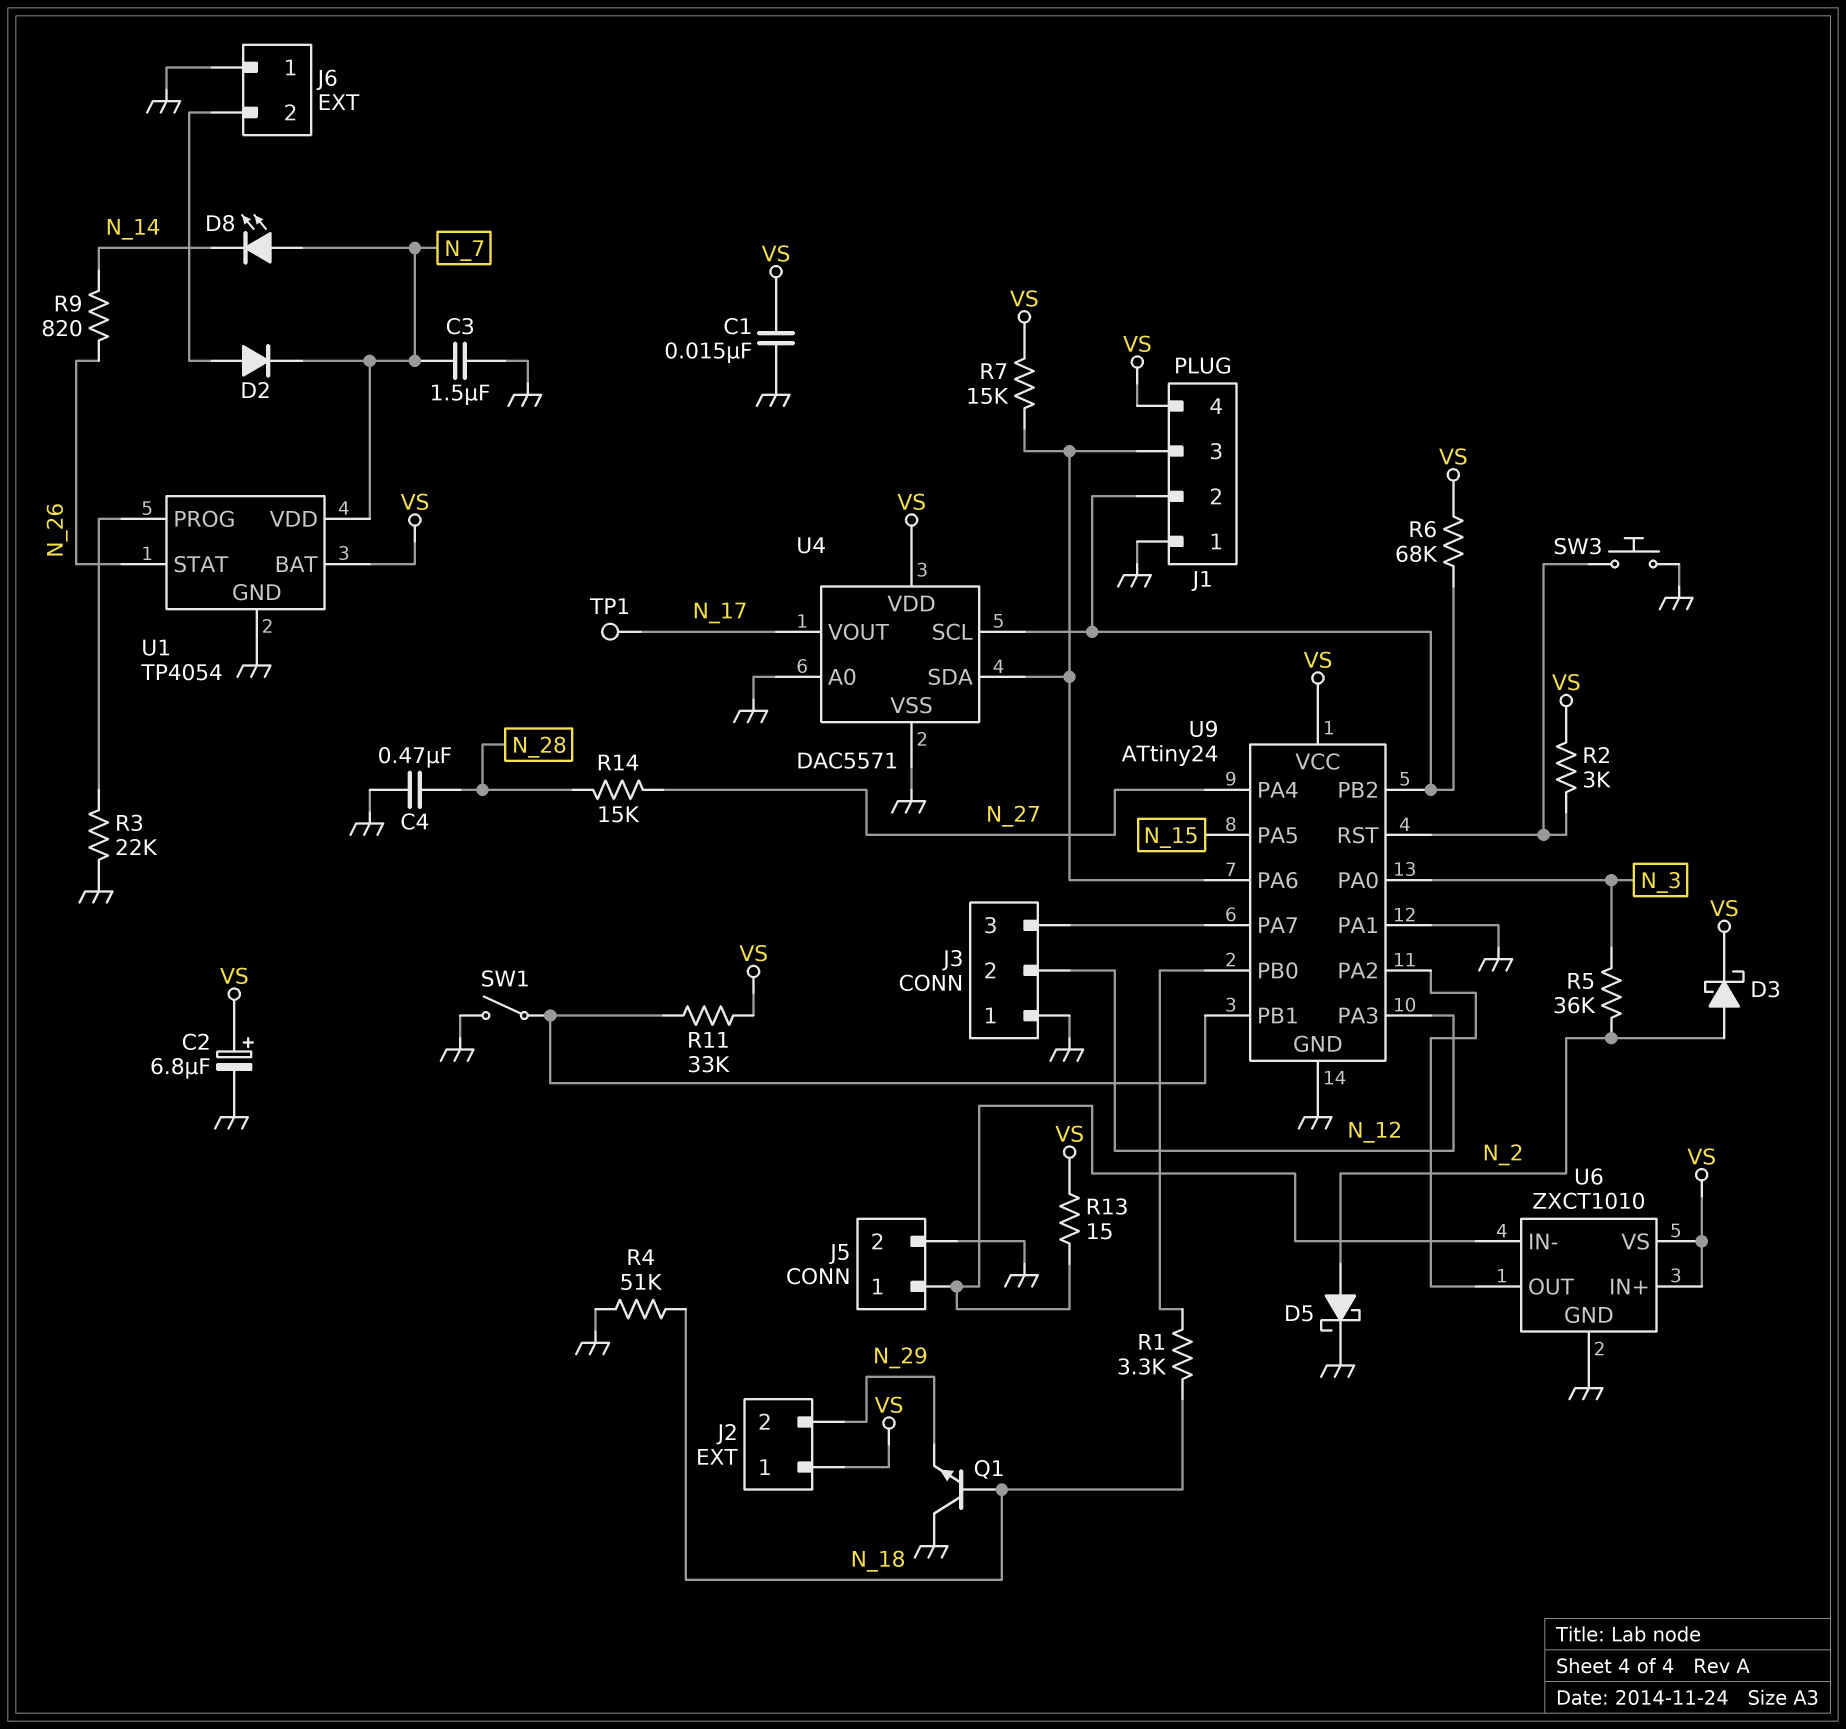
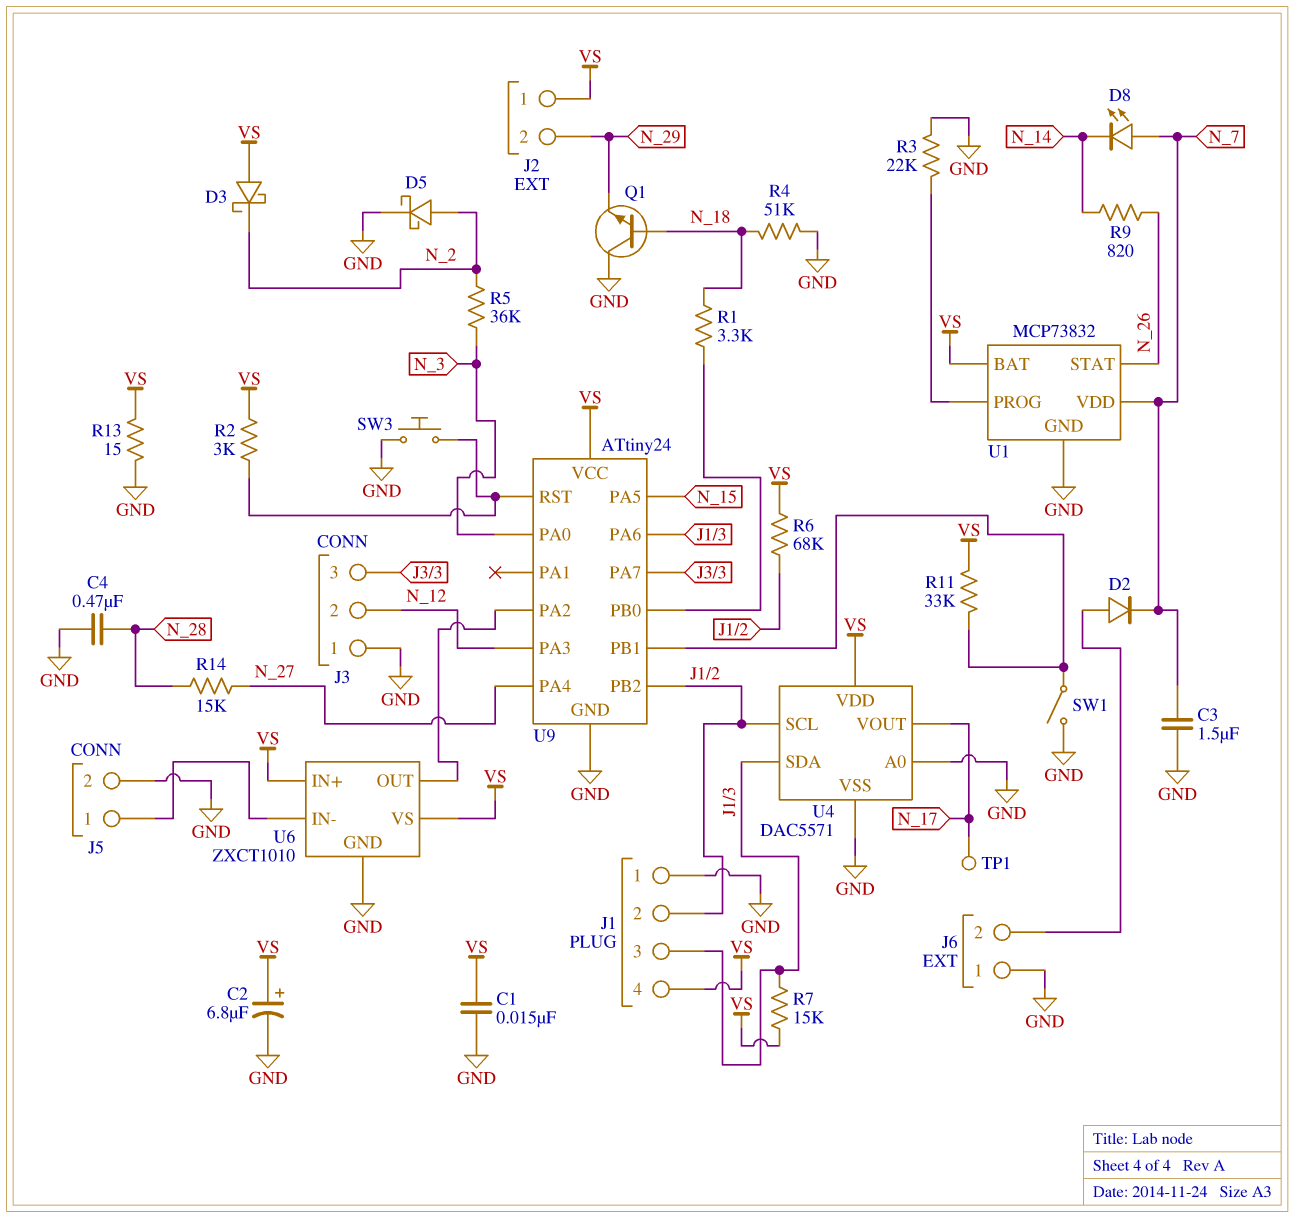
D3: schottky (A N_2, K VS) -> schottky (A VS, K N_2)
R13: 15 (J5/1, VS) -> 15 (GND, VS)
U1: TP4054 -> MCP73832
U9 pin PA1: GND -> none

